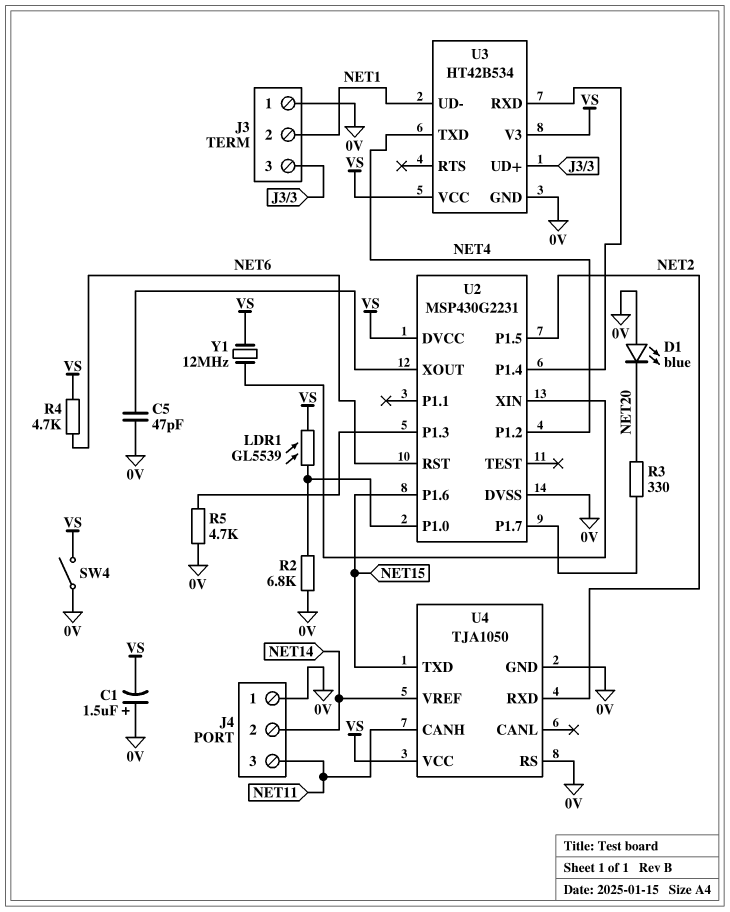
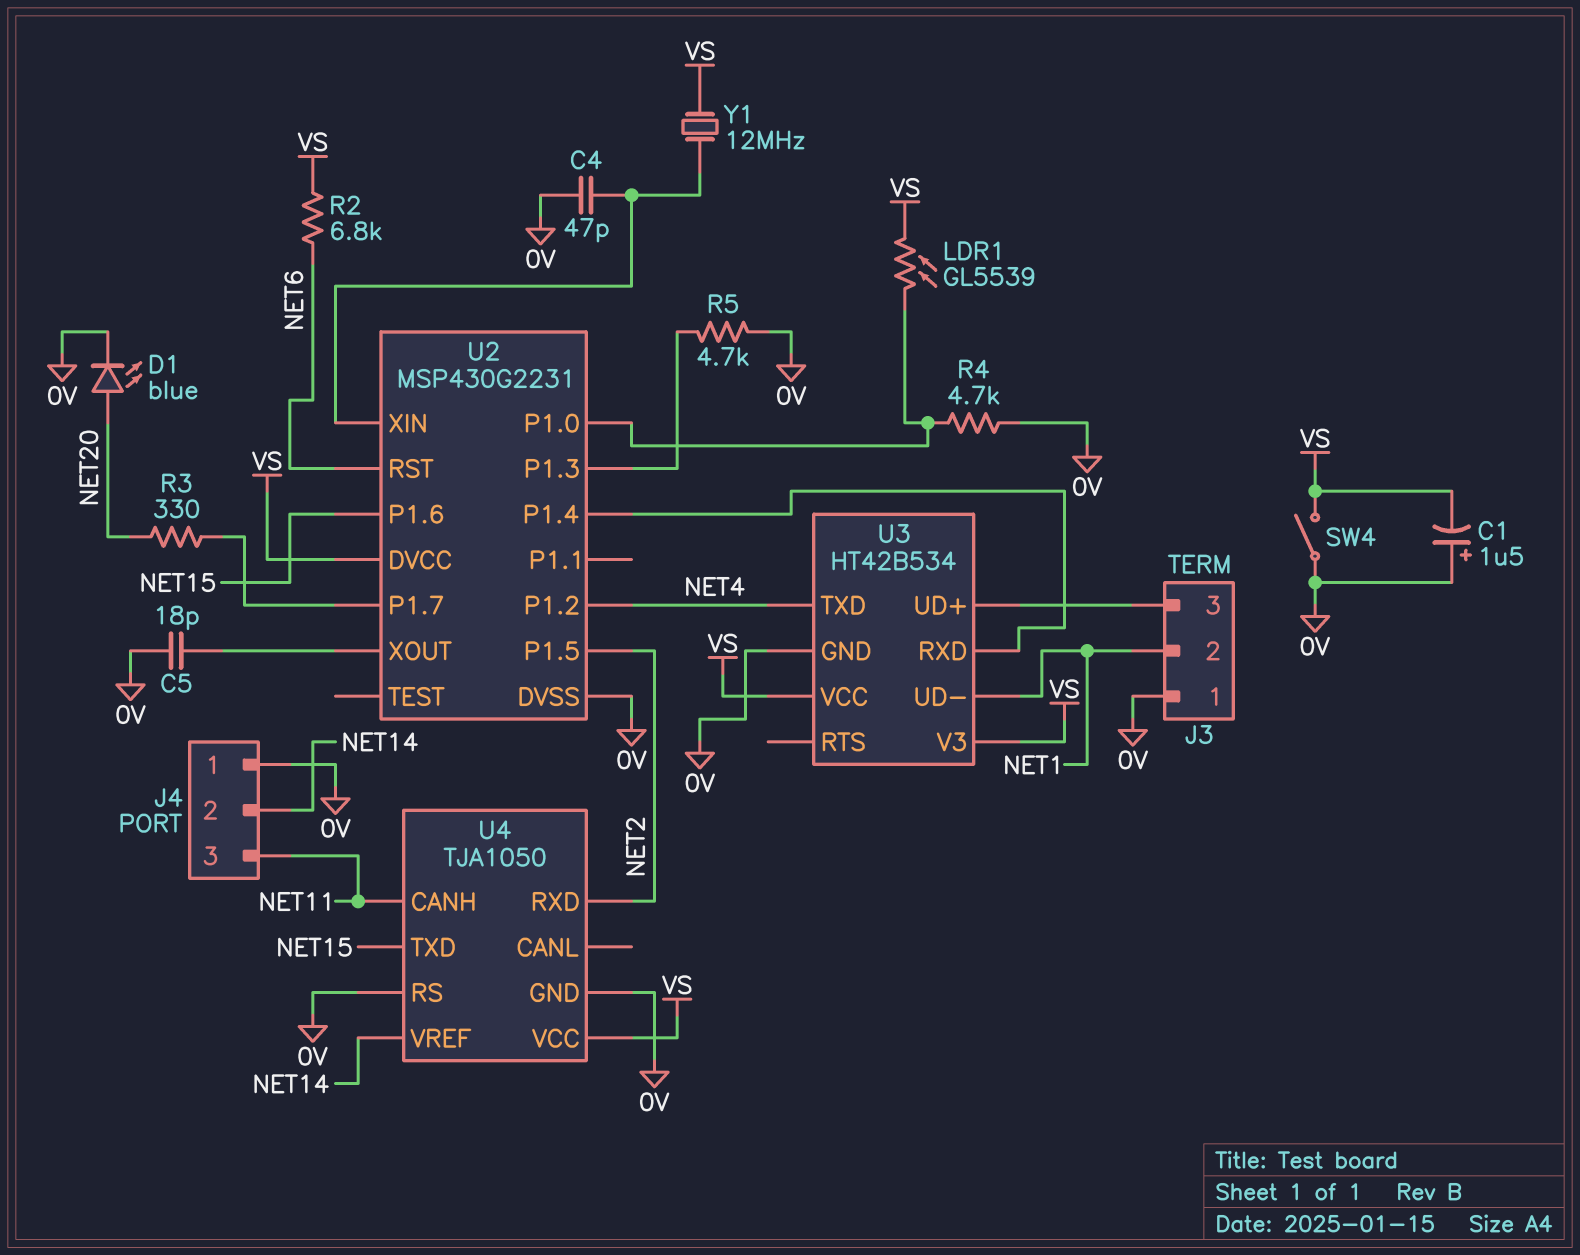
C4: none -> 47pF (0V, U2/XIN)
C5: 47pF (0V, U2/XOUT) -> 18pF (0V, U2/XOUT)
D1: LED blue (A 0V, K NET20) -> LED blue (A NET20, K 0V)
R2: 6.8k (0V, U2/P1.0) -> 6.8k (NET6, VS)
R4: 4.7k (NET6, VS) -> 4.7k (0V, U2/P1.0)

